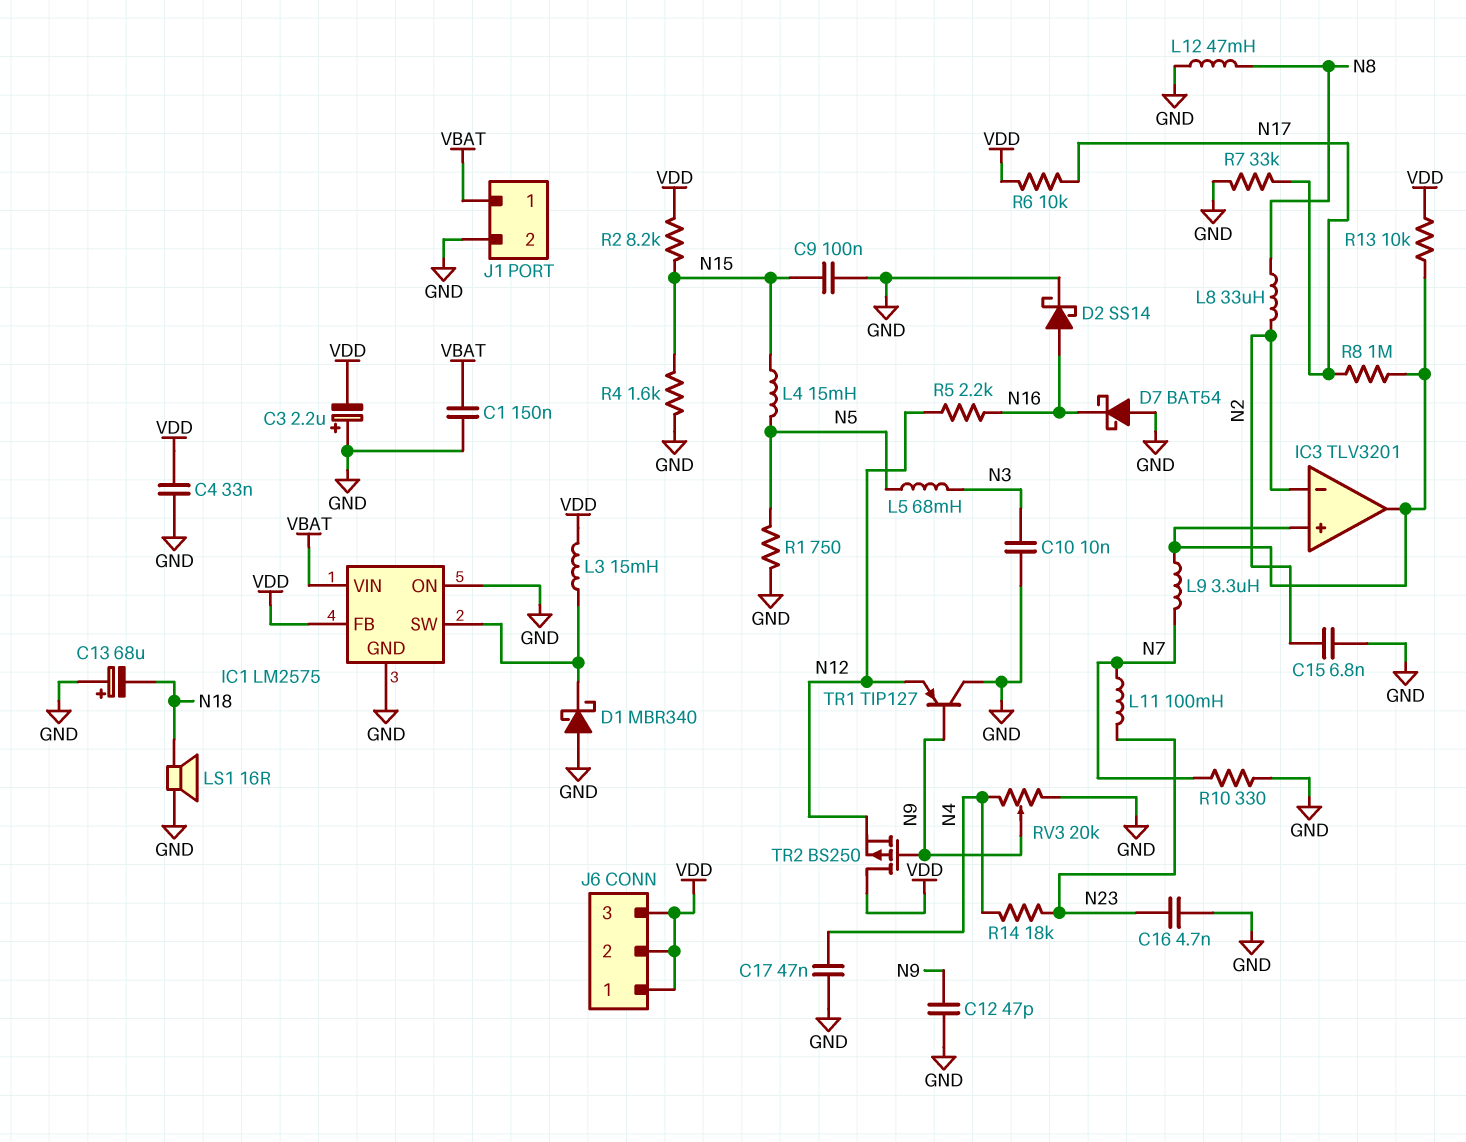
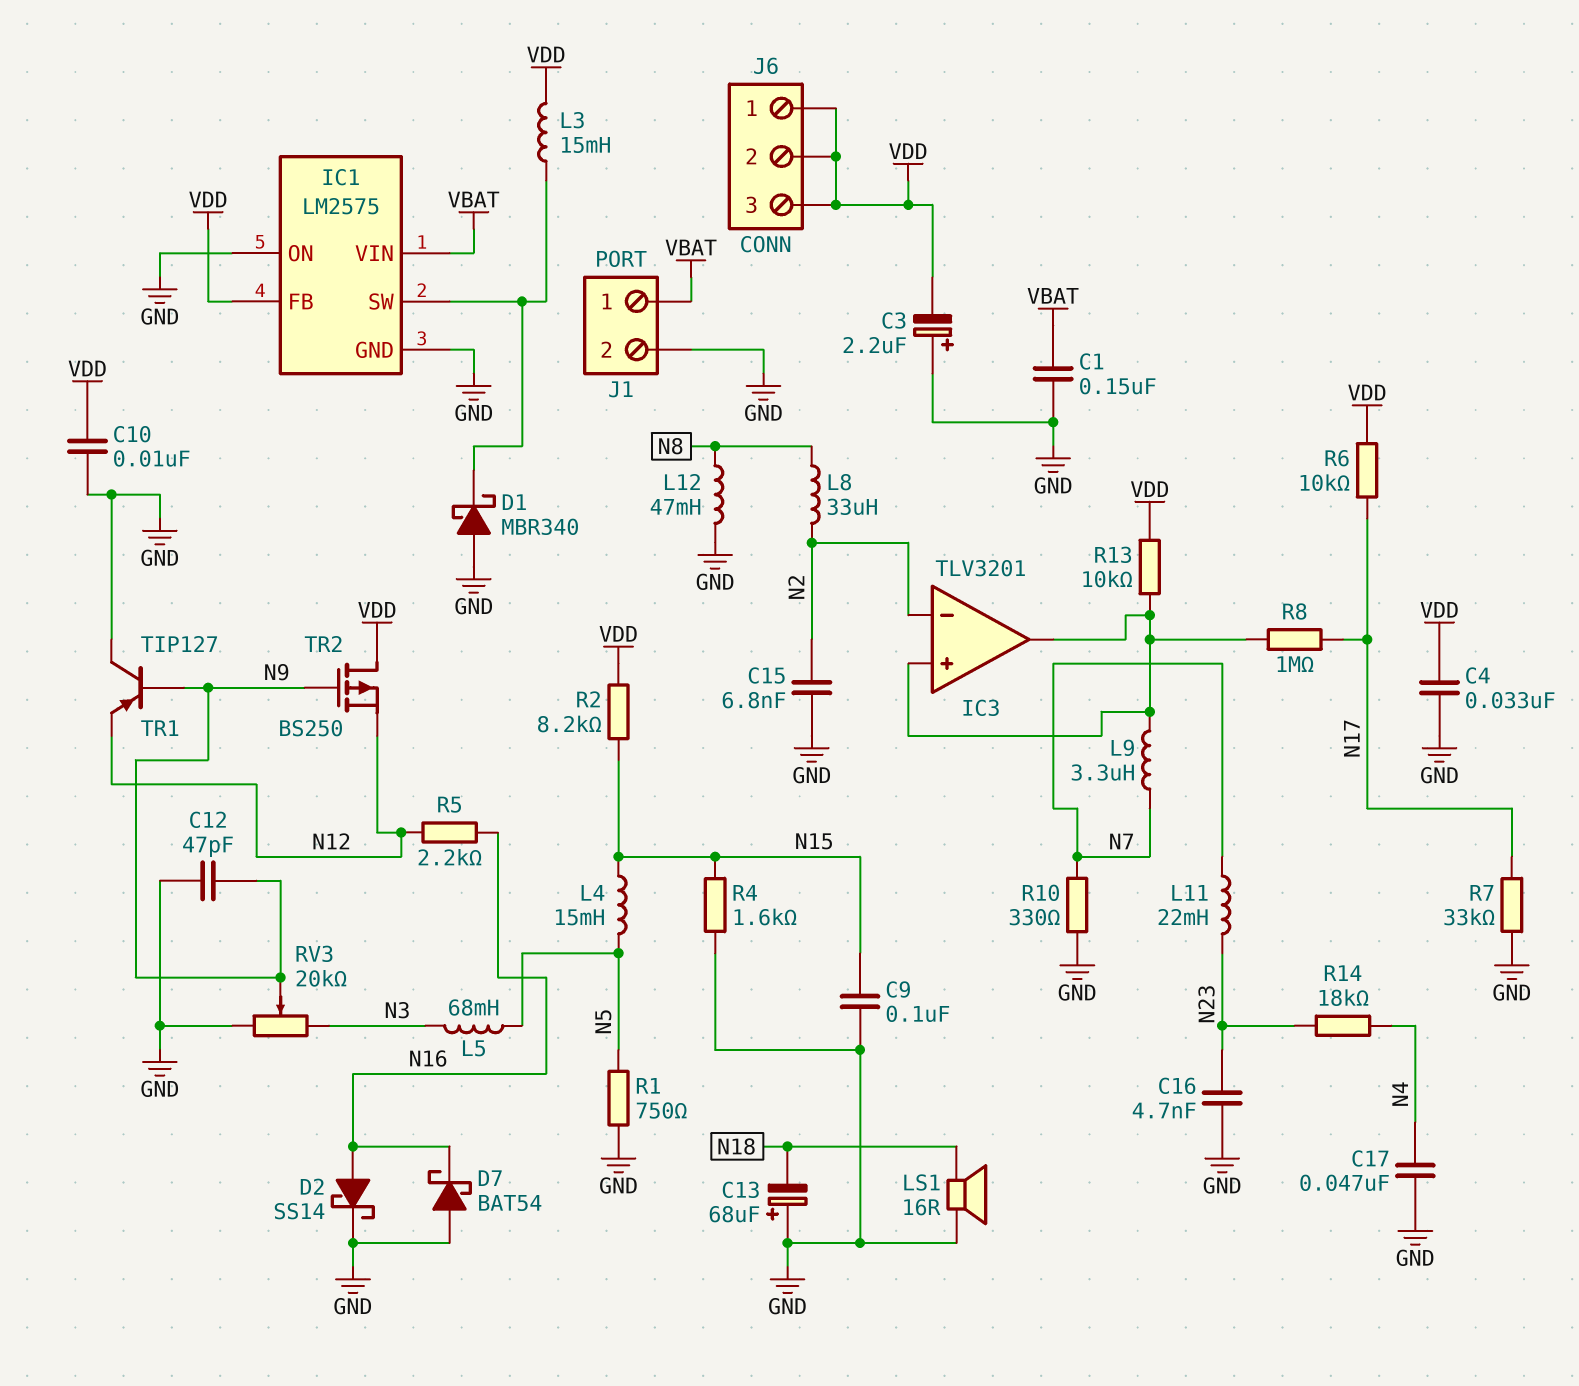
C10: 10nF (GND, N3) -> 10nF (GND, VDD)
L11: 100mH (N7, N23) -> 22mH (N7, N23)
RV3: 20k (GND, N4, wiper N9) -> 20k (GND, N3, wiper N9)

